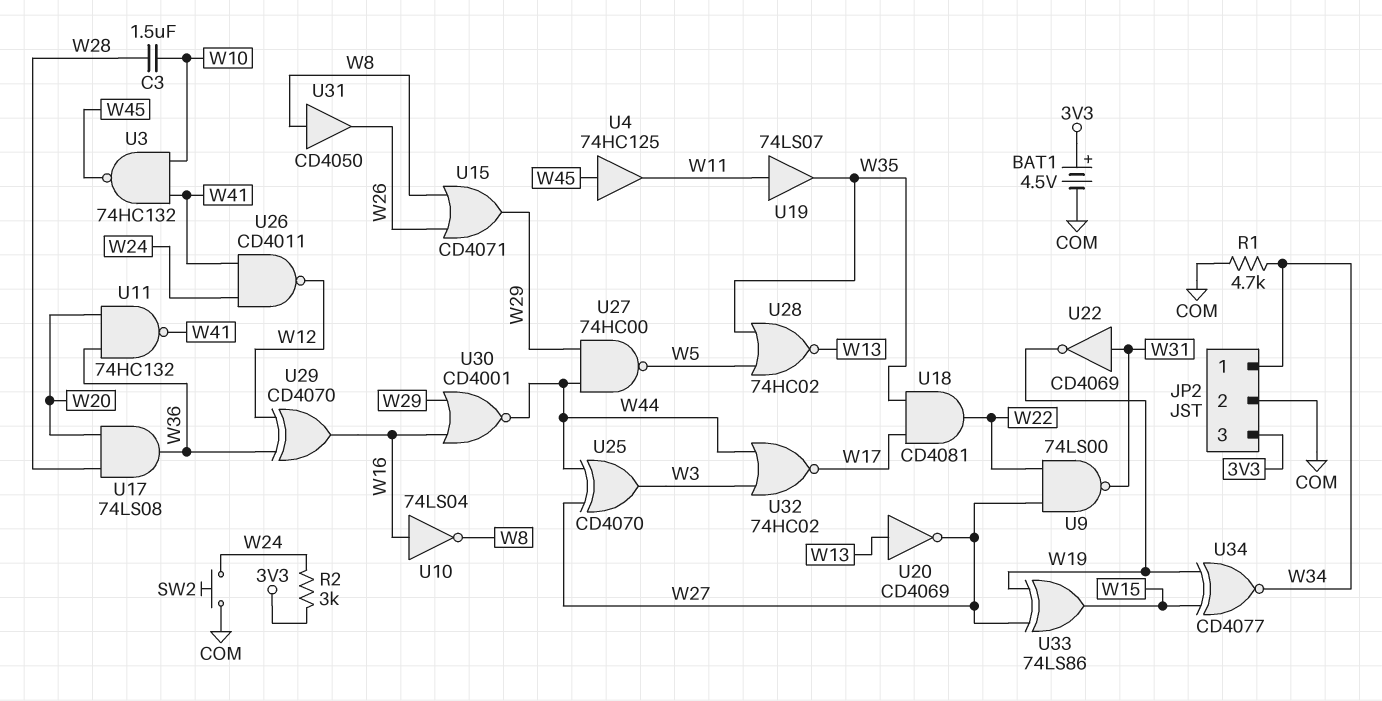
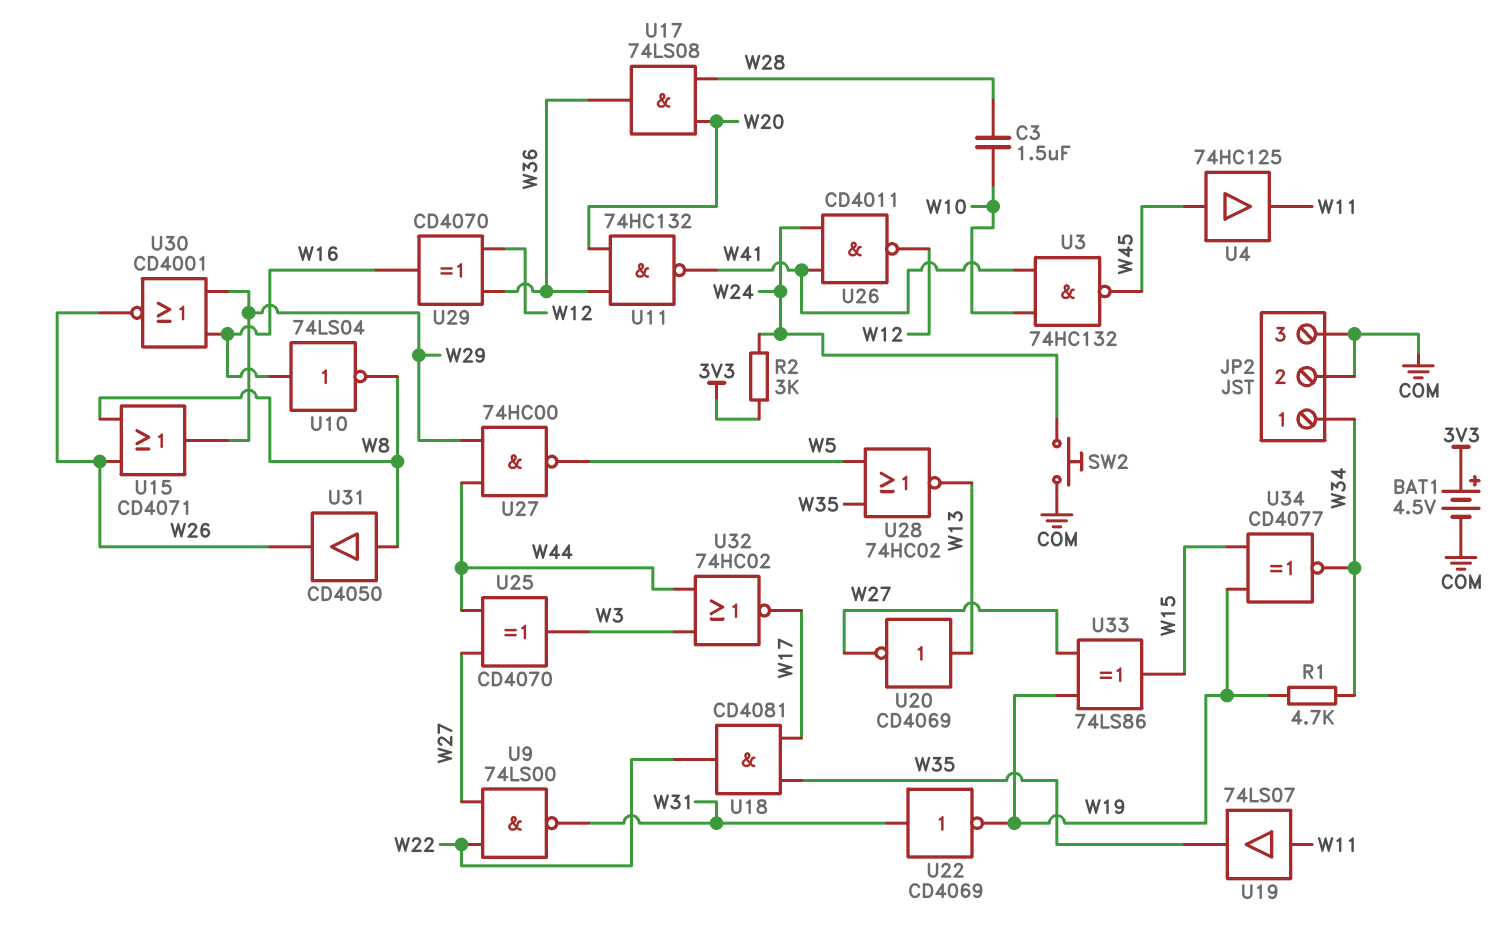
JP2 pin 3: 3V3 -> COM
R1: 4.7k (COM, W34) -> 4.7k (W19, W34)
U30: NOR CD4001 (in W16, in W29, out W44) -> NOR CD4001 (in W16, in W29, out W26)

